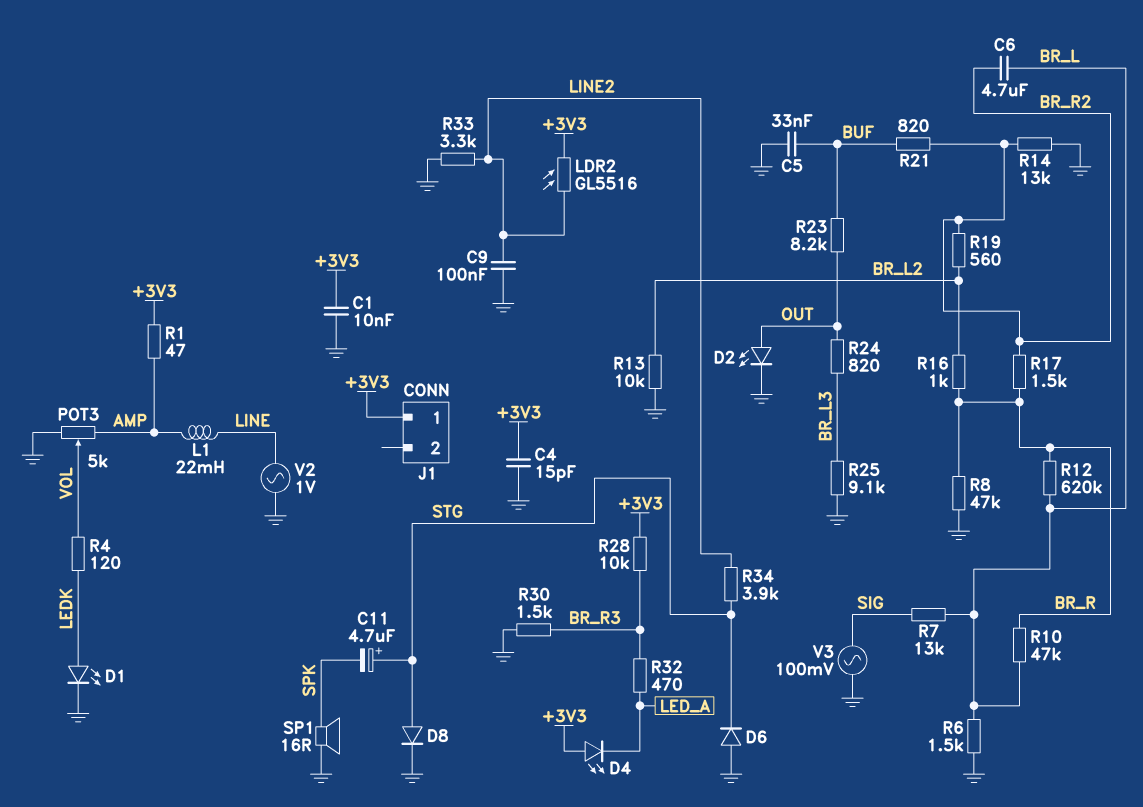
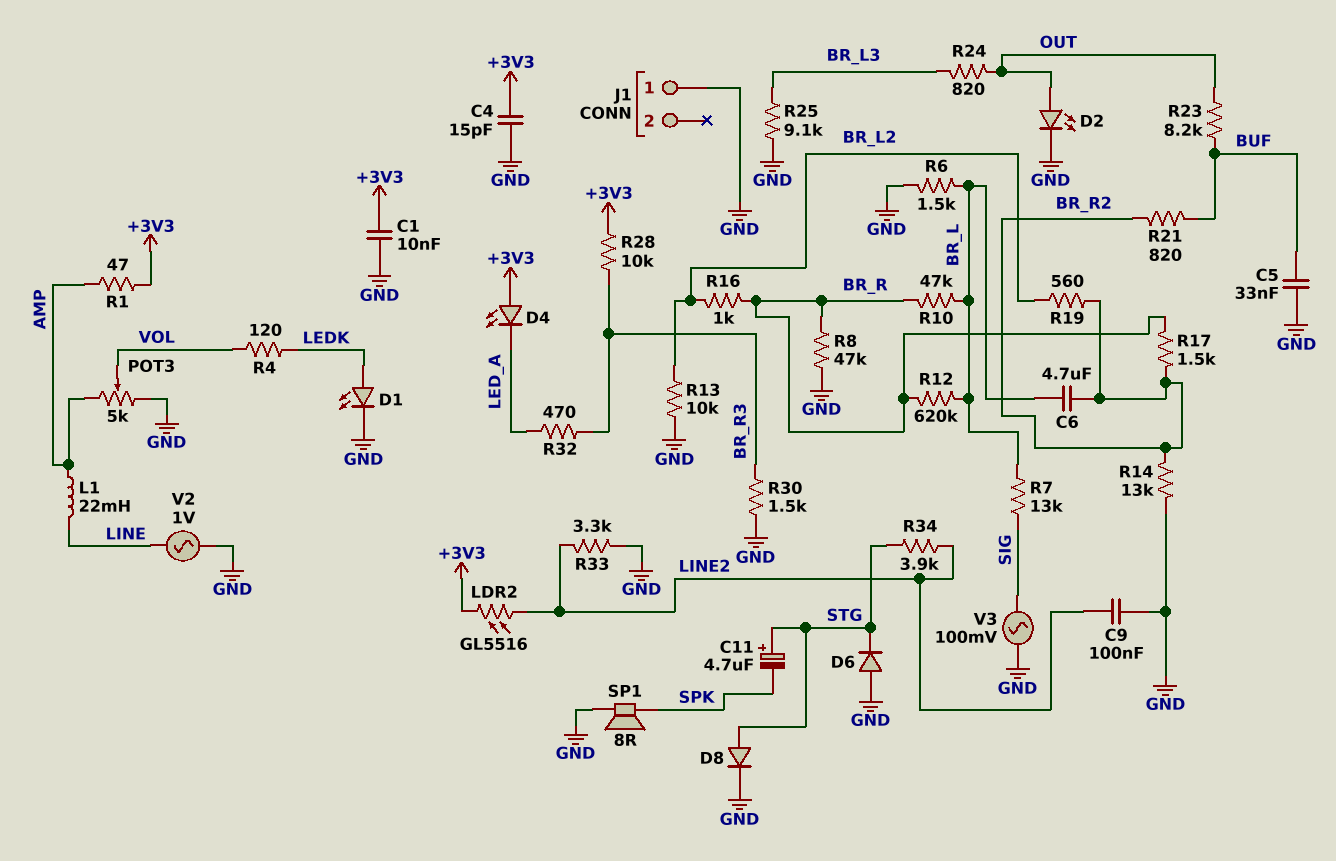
J1 pin 1: +3V3 -> GND
SP1: speaker 16R (GND, SPK) -> speaker 8R (GND, SPK)

